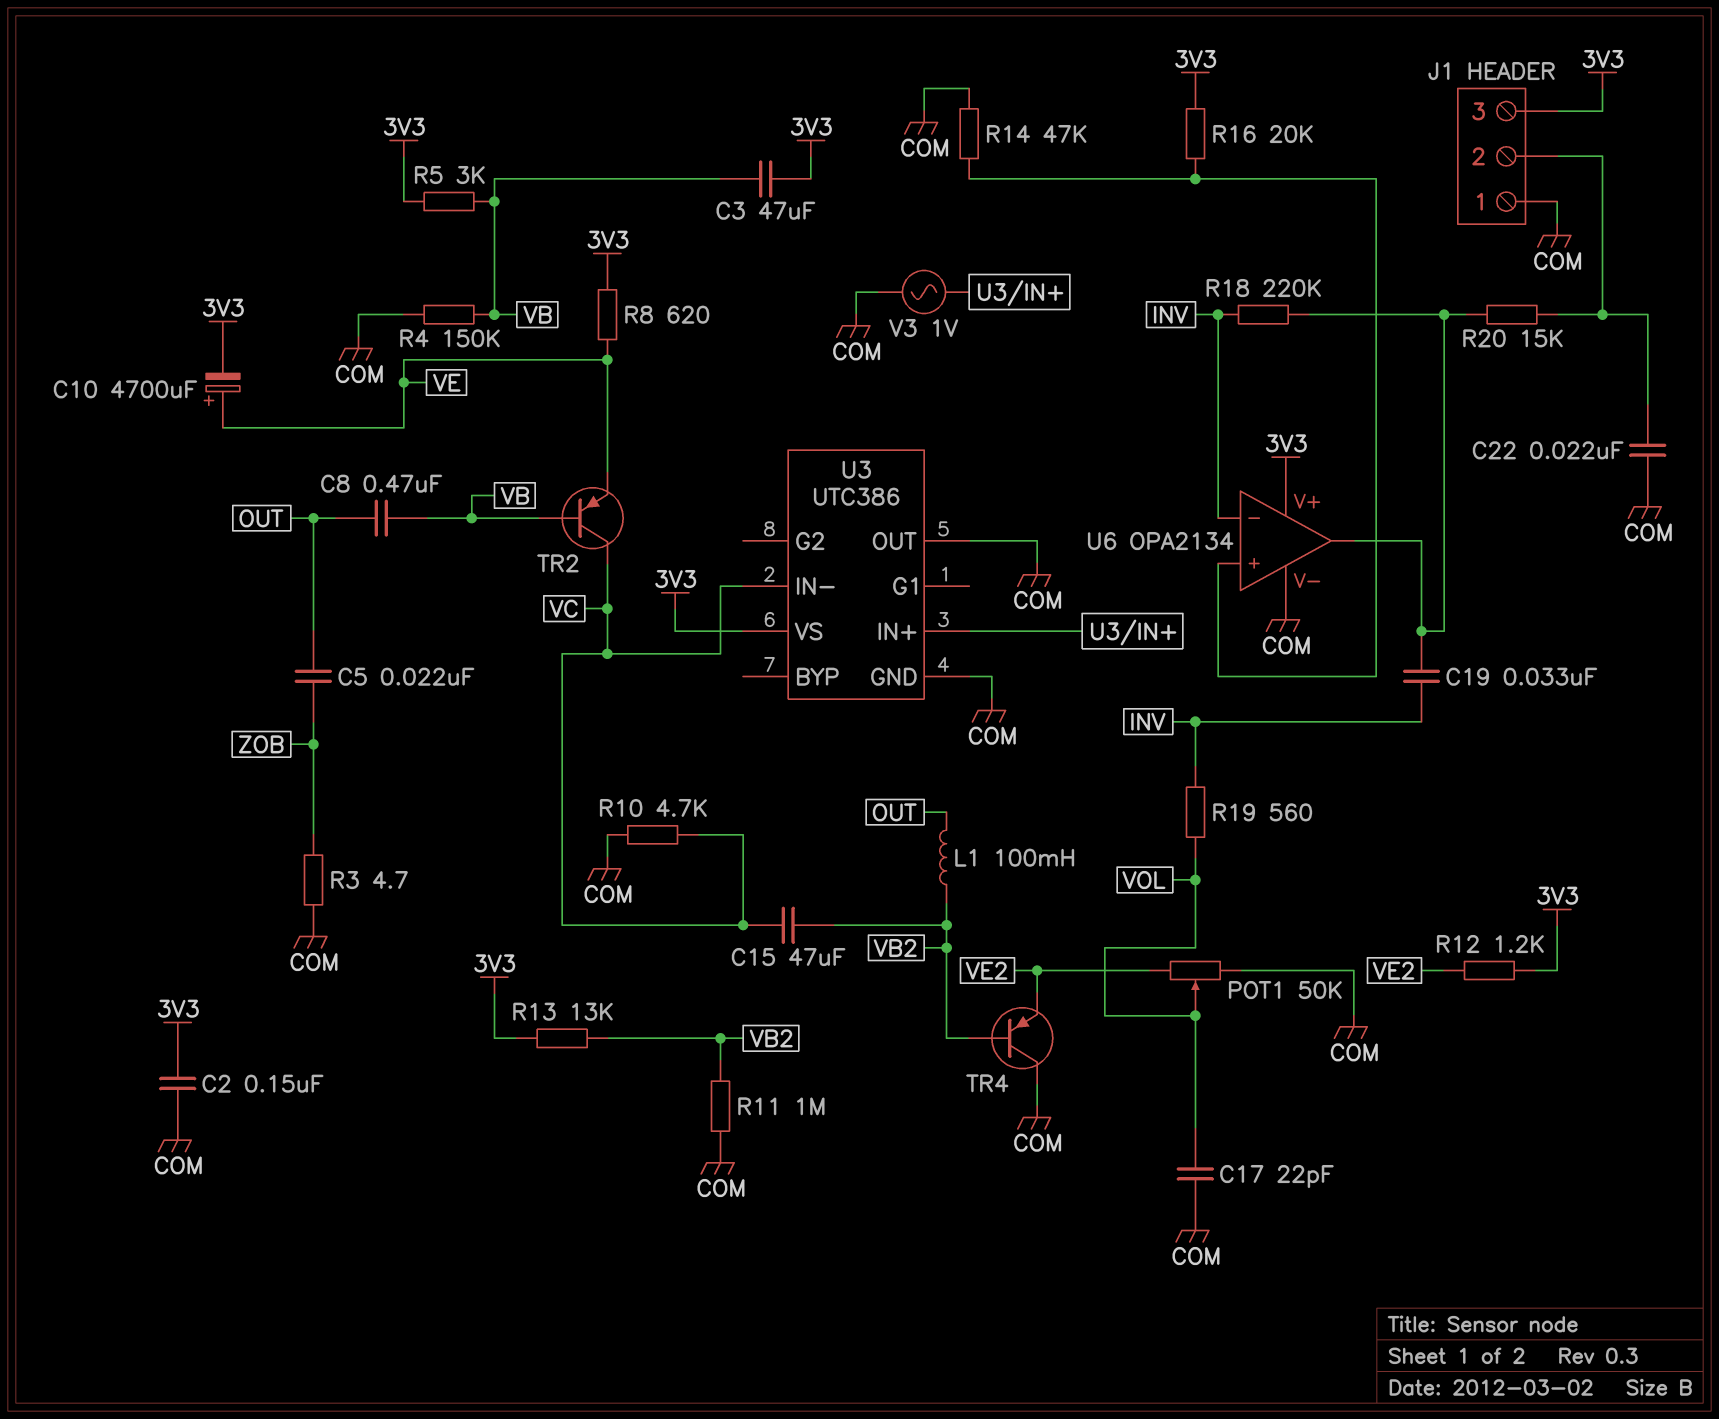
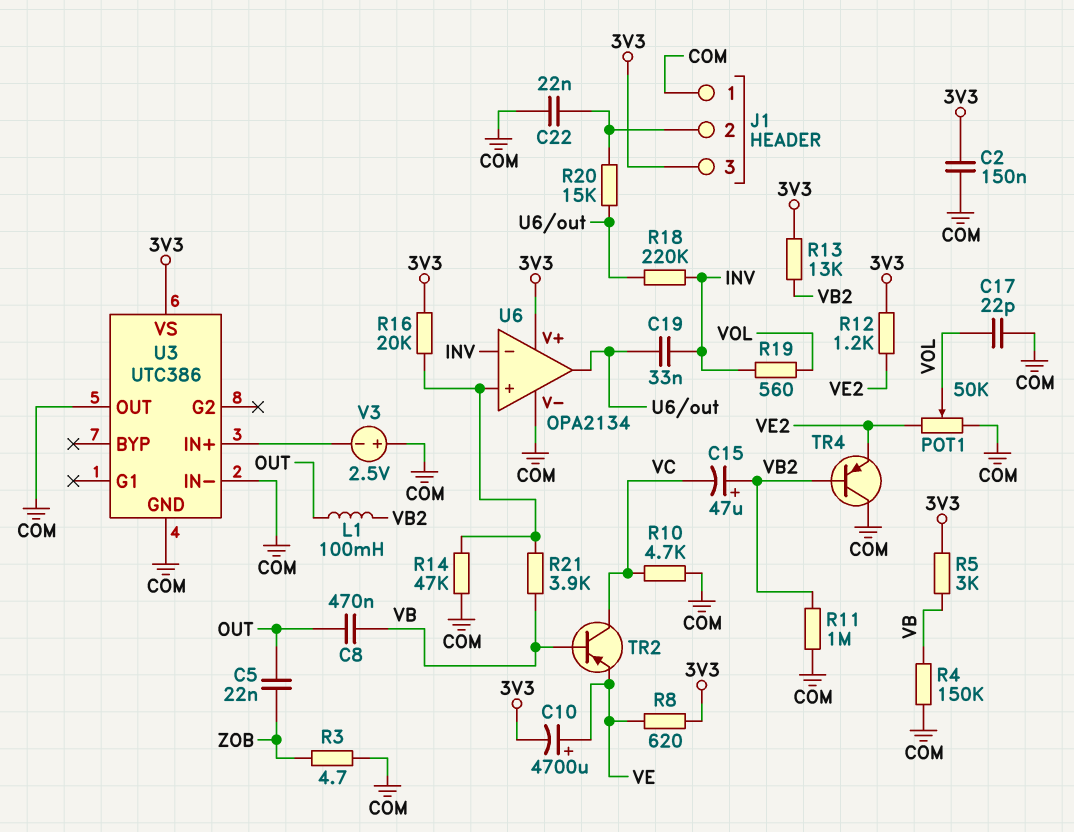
C3: 47uF (3V3, VB) -> none
C15: 47uF (VB2, VC) -> 47uF (plus VB2, minus VC)
R21: none -> 3.9k (U6/in+, VB)
U3 pin IN-: VC -> COM
V3: AC 1V (COM, U3/IN+) -> 2.5V (plus COM, minus U3/IN+)

